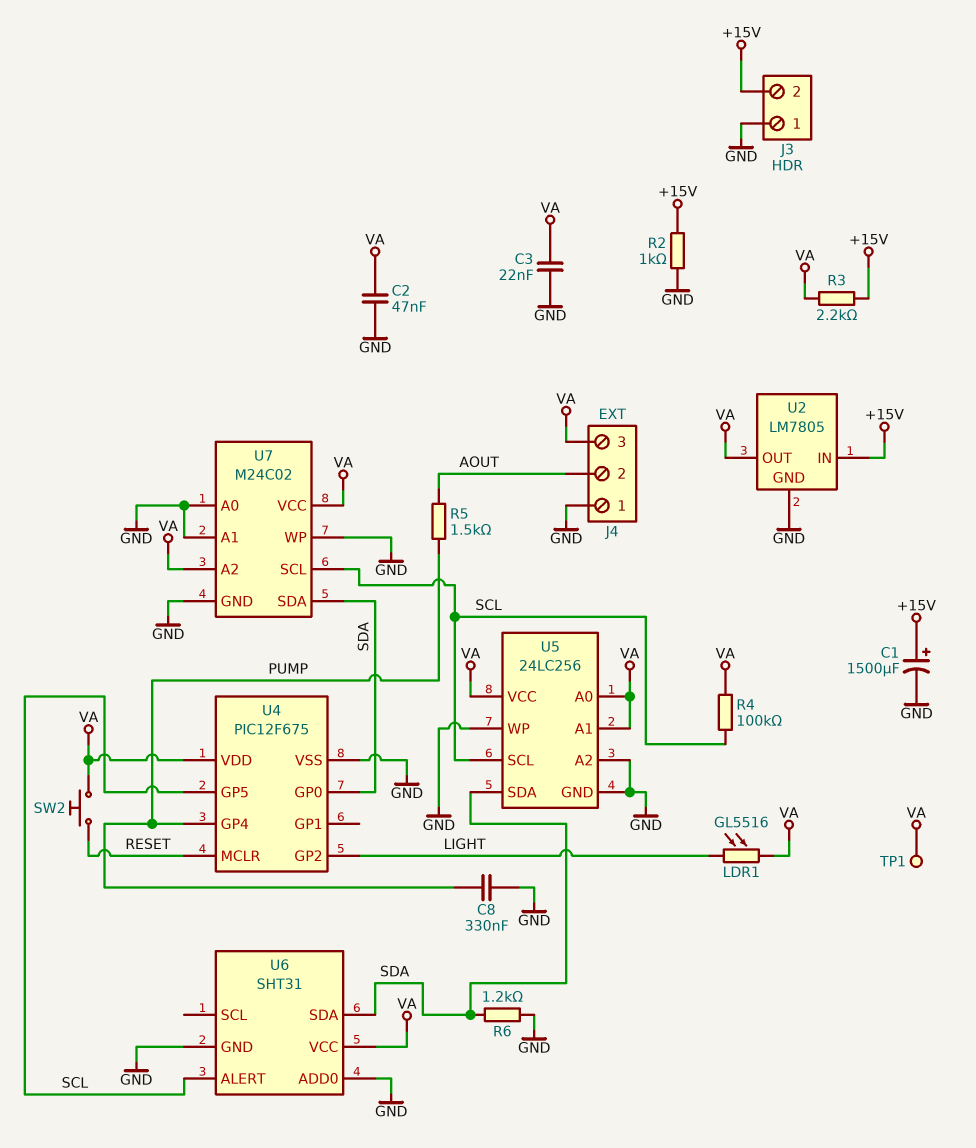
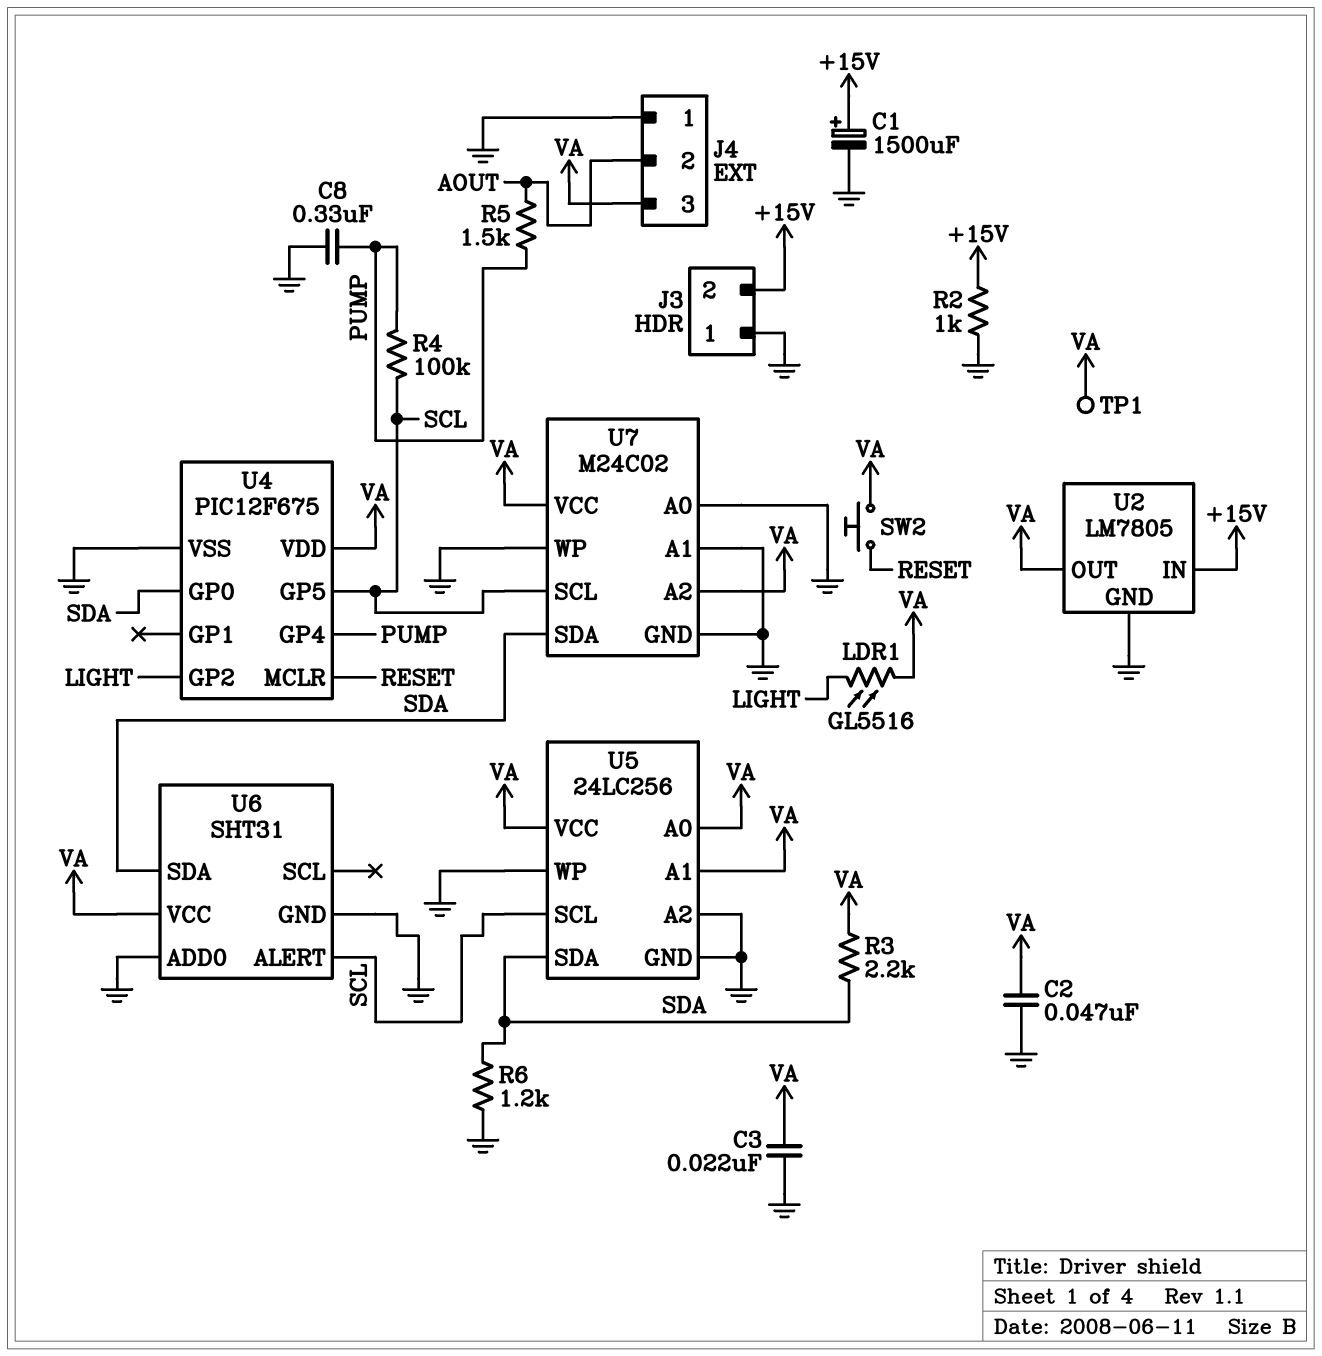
R3: 2.2k (+15V, VA) -> 2.2k (SDA, VA)
R4: 100k (SCL, VA) -> 100k (PUMP, SCL)

